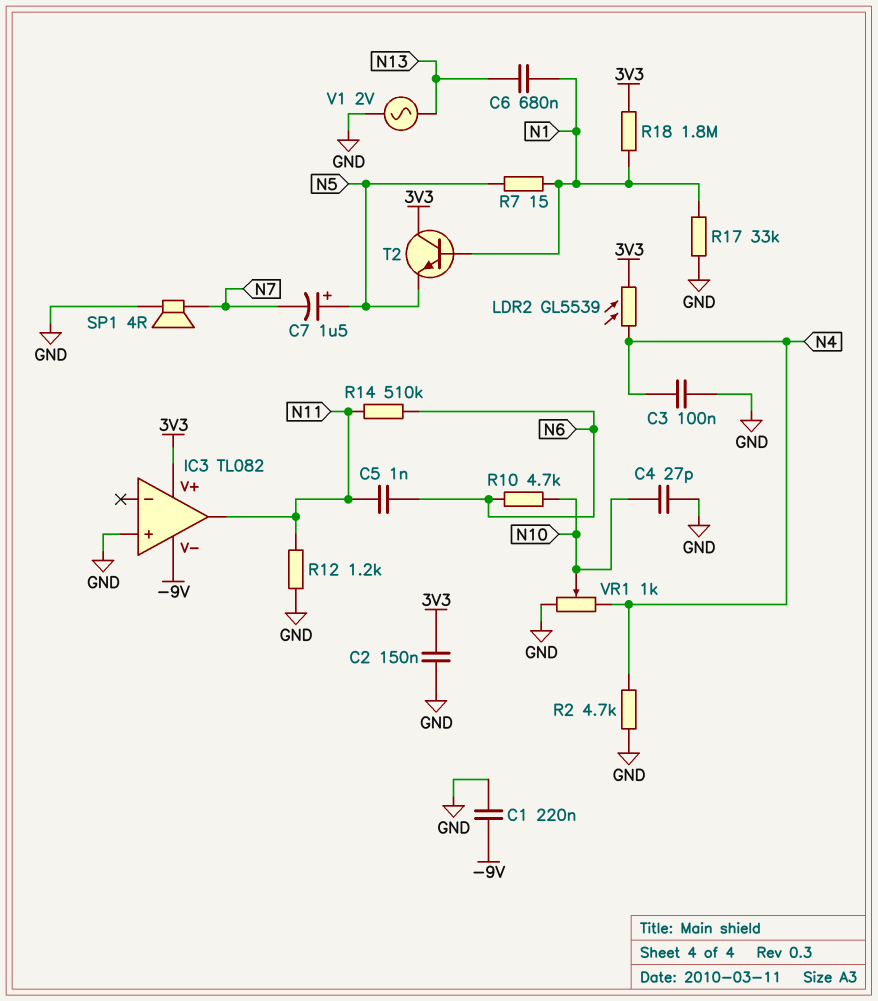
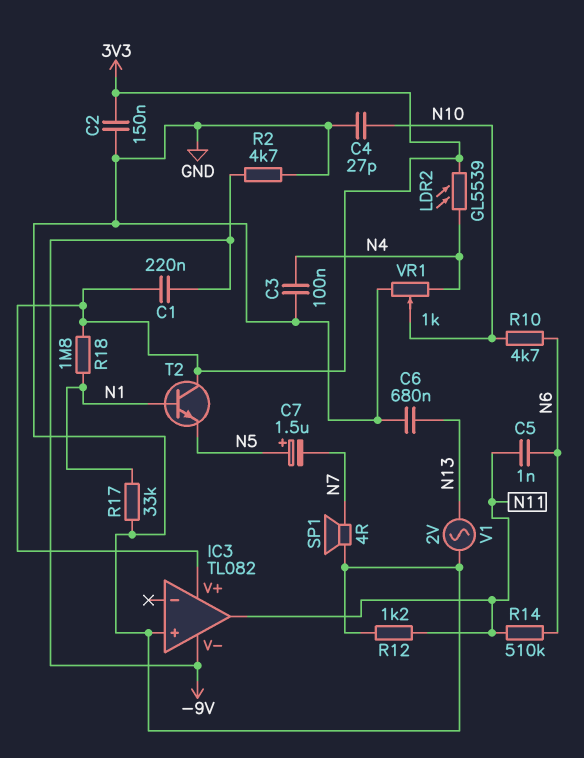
C1: 220nF (-9V, GND) -> 220nF (-9V, 3V3)
C6: 680nF (N1, N13) -> 680nF (GND, N13)
R2: 4.7k (GND, N4) -> 4.7k (-9V, GND)
R7: 15 (N1, N5) -> none

